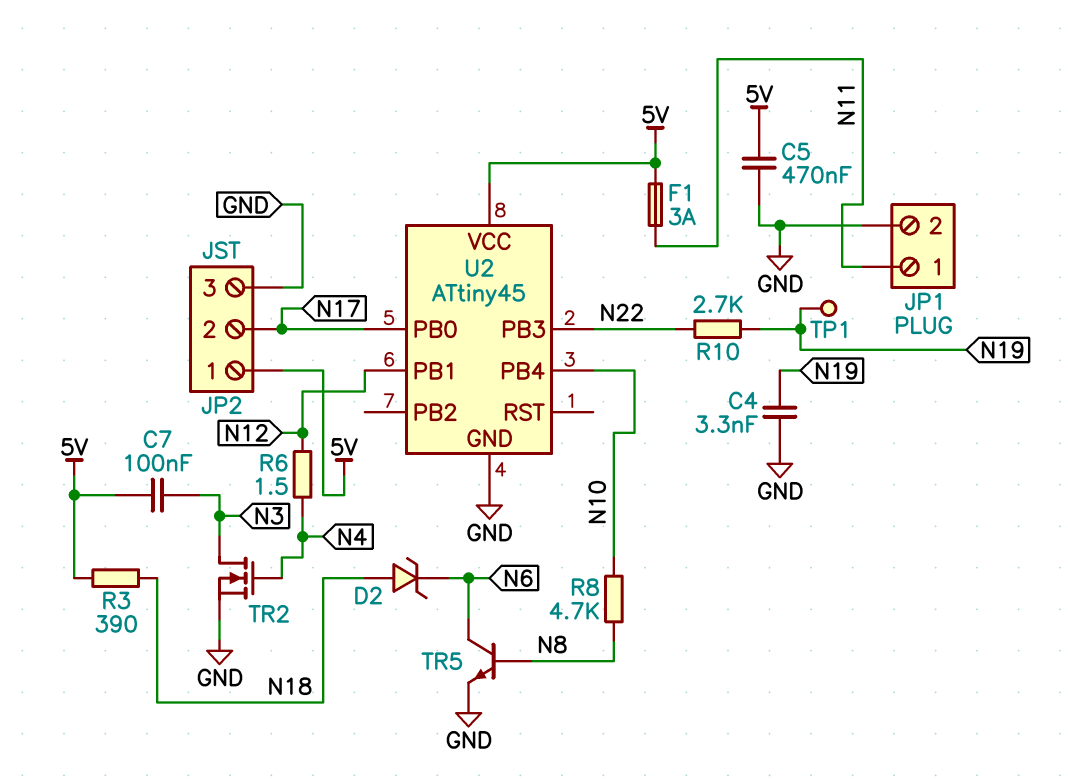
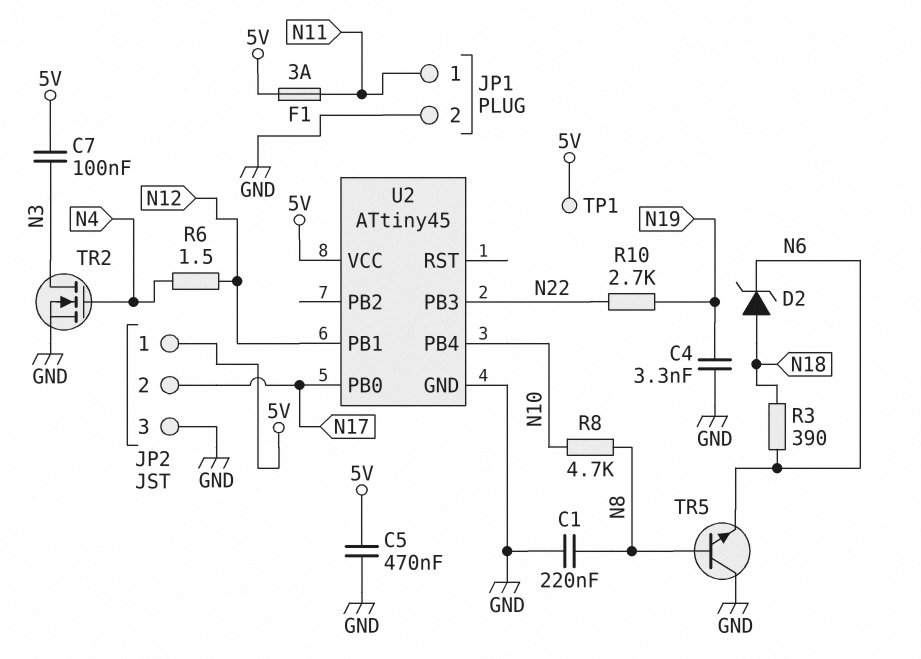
C1: none -> 220nF (GND, N8)
R3: 390 (5V, N18) -> 390 (N6, N18)
TP1: test point (N19) -> test point (5V)
TR5: NPN (B N8, C N6, E GND) -> NPN (B N8, C GND, E N6)

